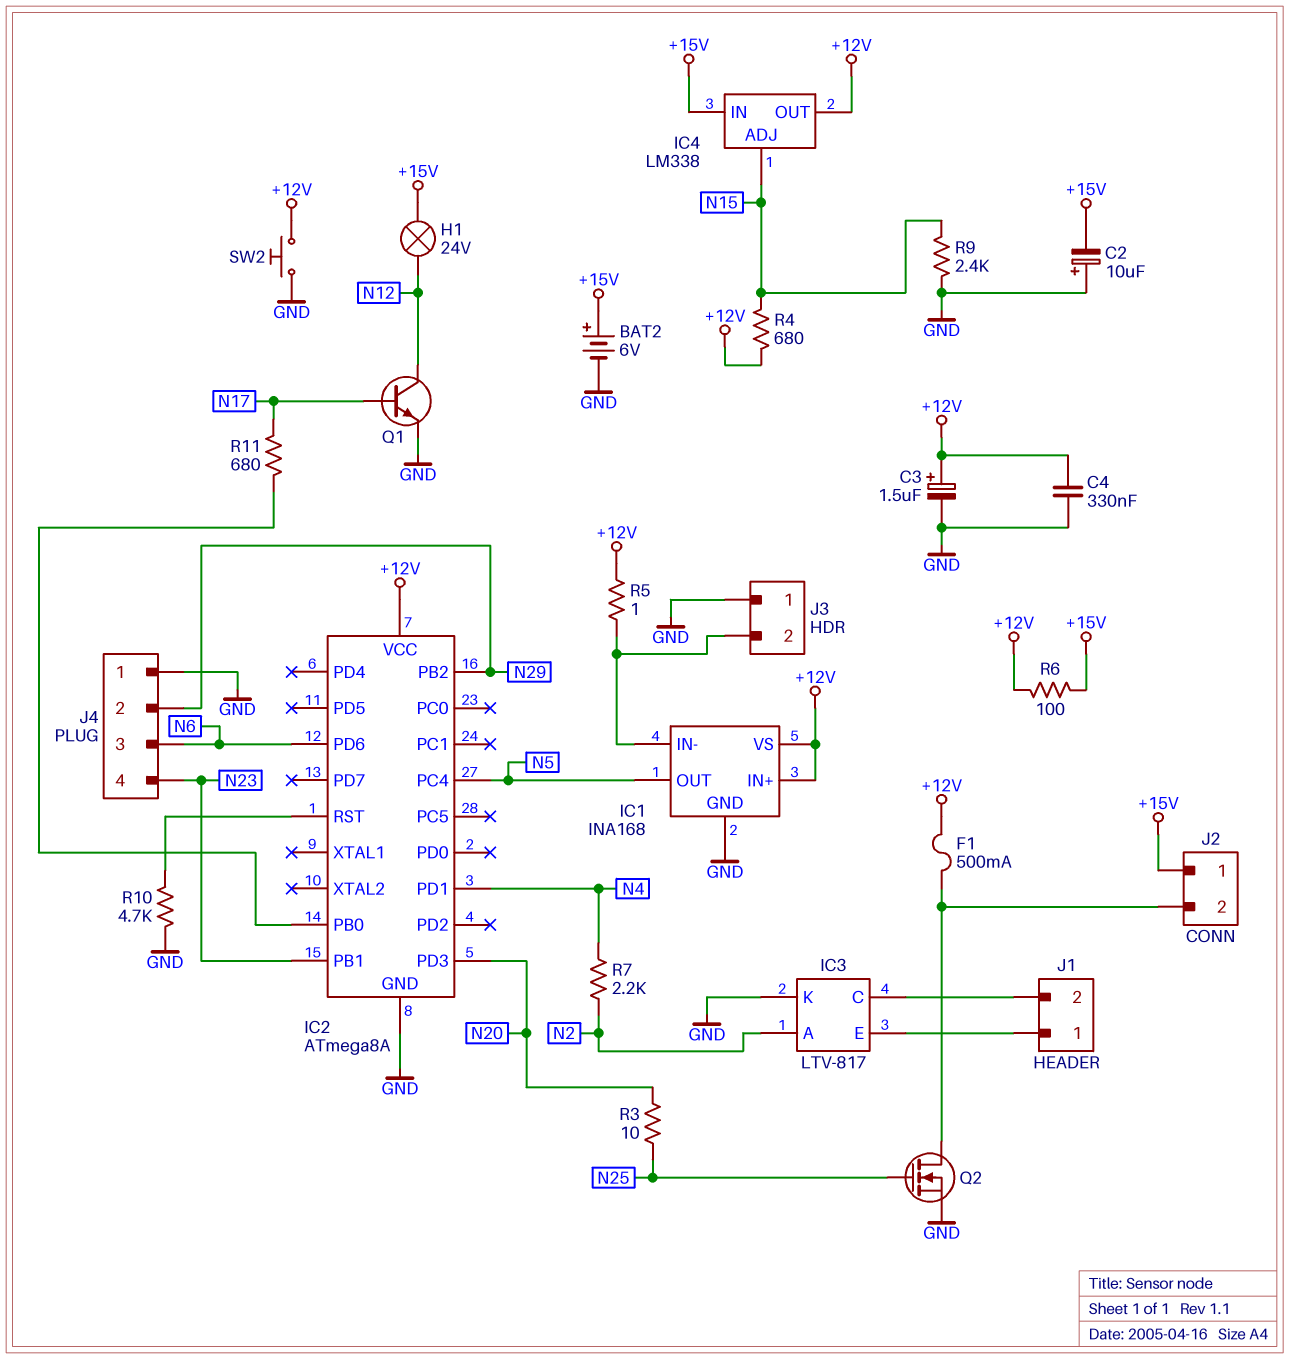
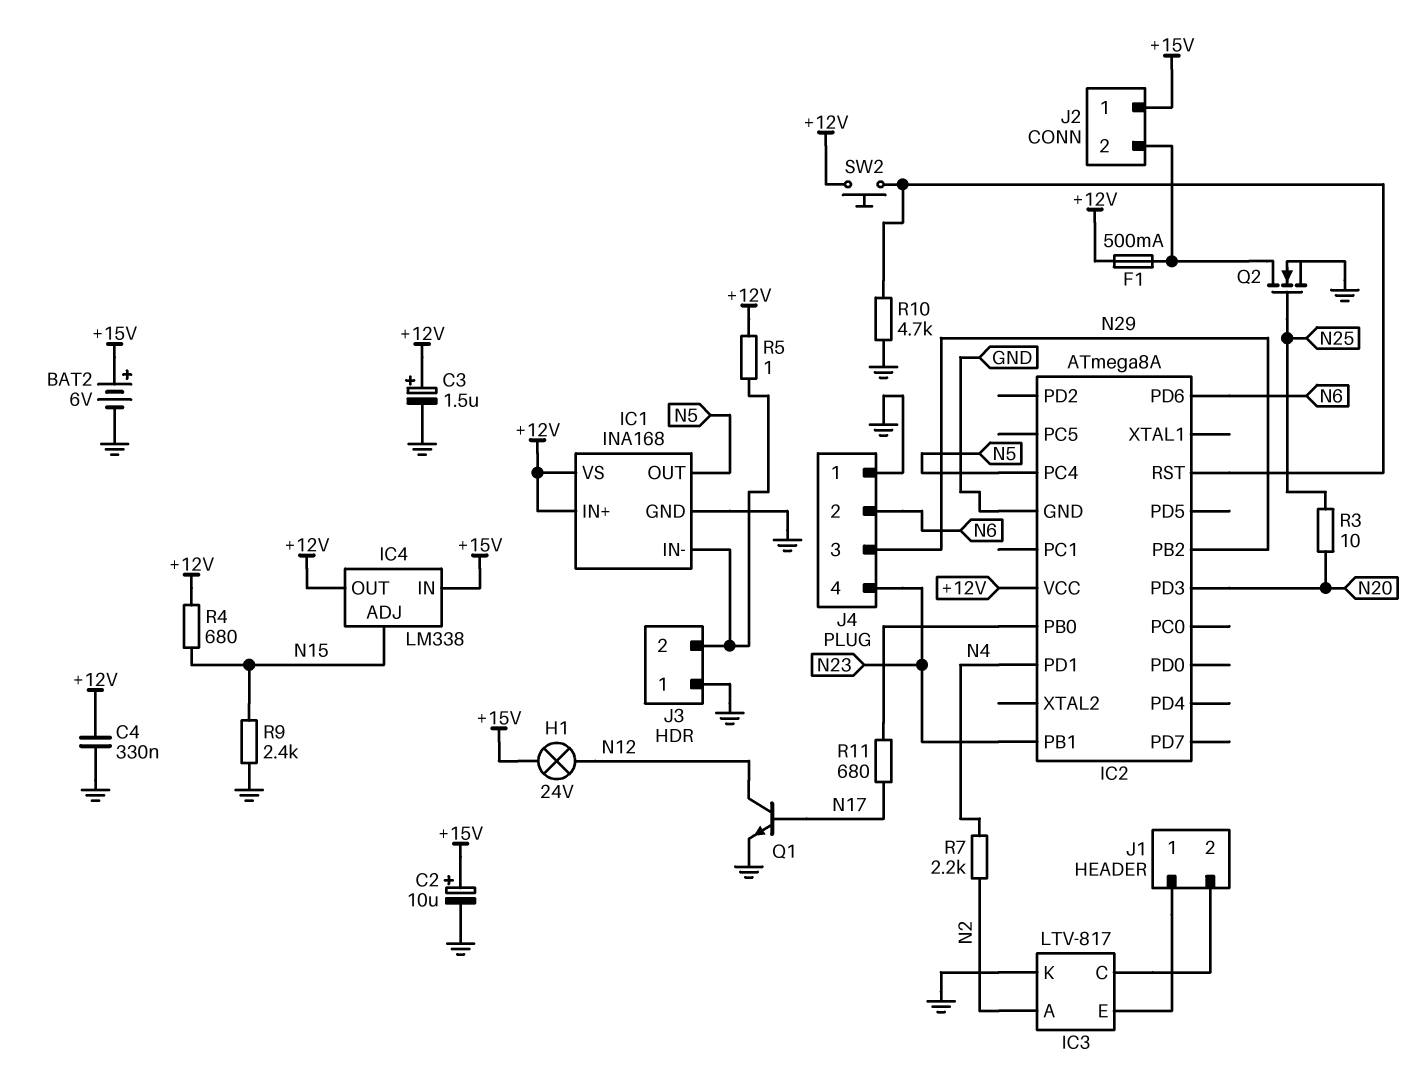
C2: 10uF (plus GND, minus +15V) -> 10uF (plus +15V, minus GND)
J4 pin 2: N29 -> N6
J4 pin 3: N6 -> N29
R6: 100 (+12V, +15V) -> none
SW2: button (+12V, GND) -> button (+12V, IC2/RST)

